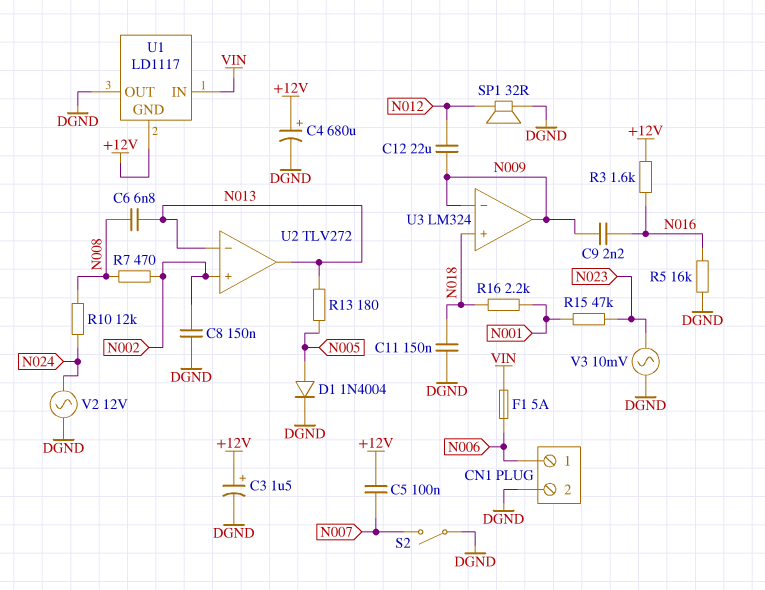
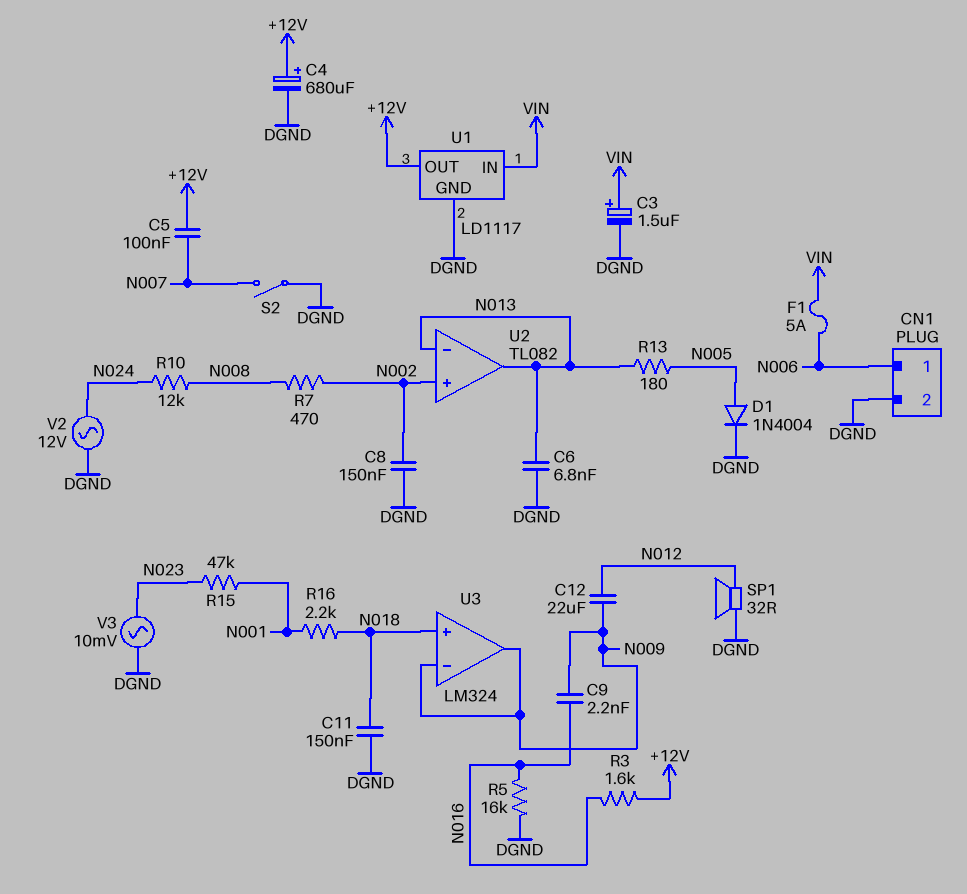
C3: 1.5uF (plus +12V, minus DGND) -> 1.5uF (plus VIN, minus DGND)
C6: 6.8nF (N008, N013) -> 6.8nF (DGND, N013)
U1 pin GND: +12V -> DGND
U1 pin OUT: DGND -> +12V
U2: TLV272 -> TL082

